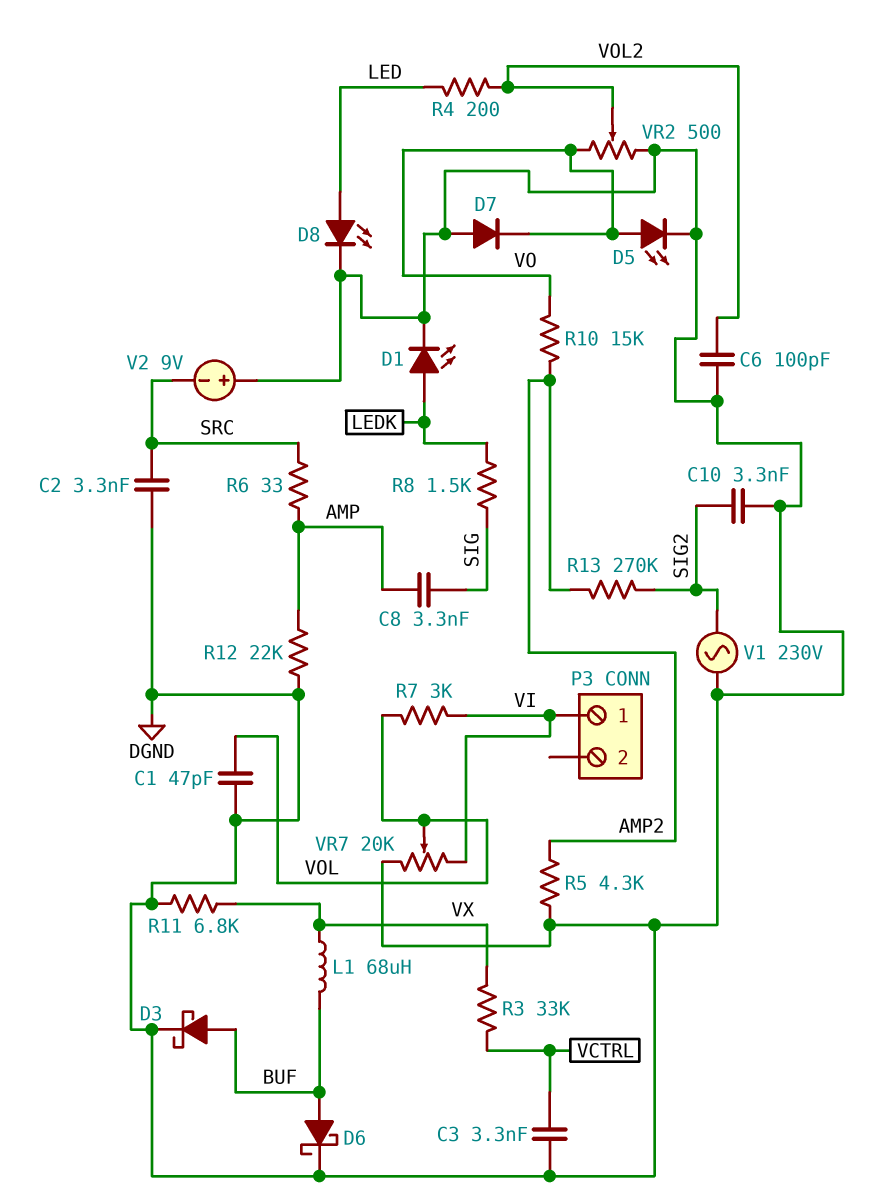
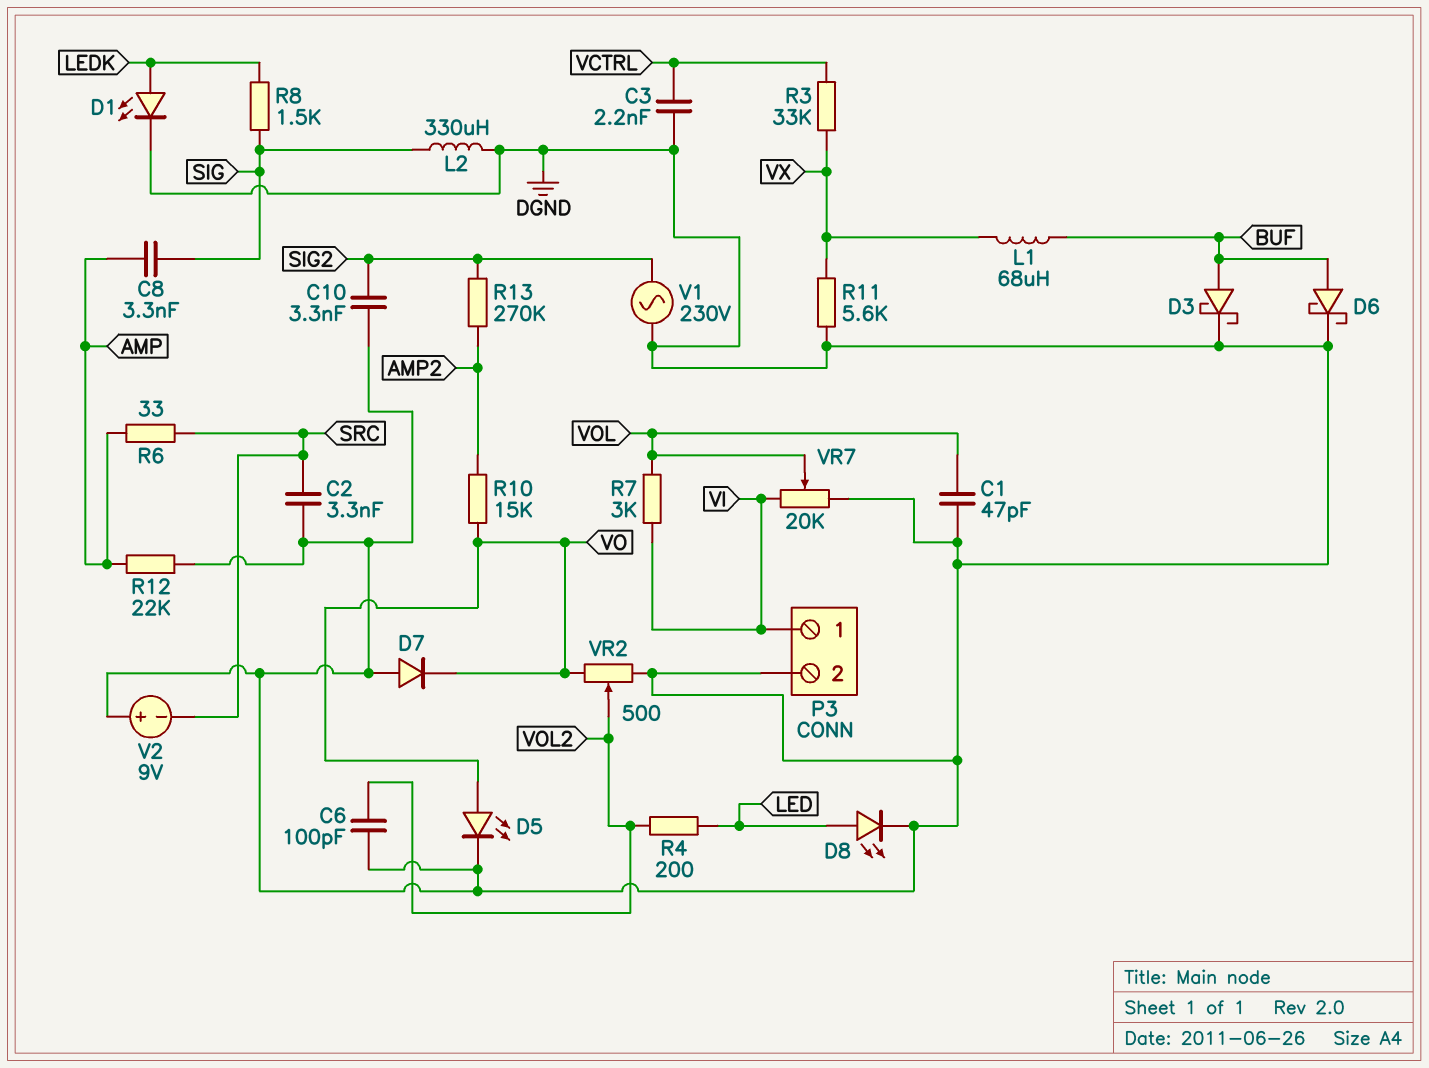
C3: 3.3nF (DGND, VCTRL) -> 2.2nF (DGND, VCTRL)
L2: none -> 330uH (DGND, SIG)
P3 pin 2: none -> DGND
R5: 4.3k (AMP2, DGND) -> none
R11: 6.8k (DGND, VX) -> 5.6k (DGND, VX)

